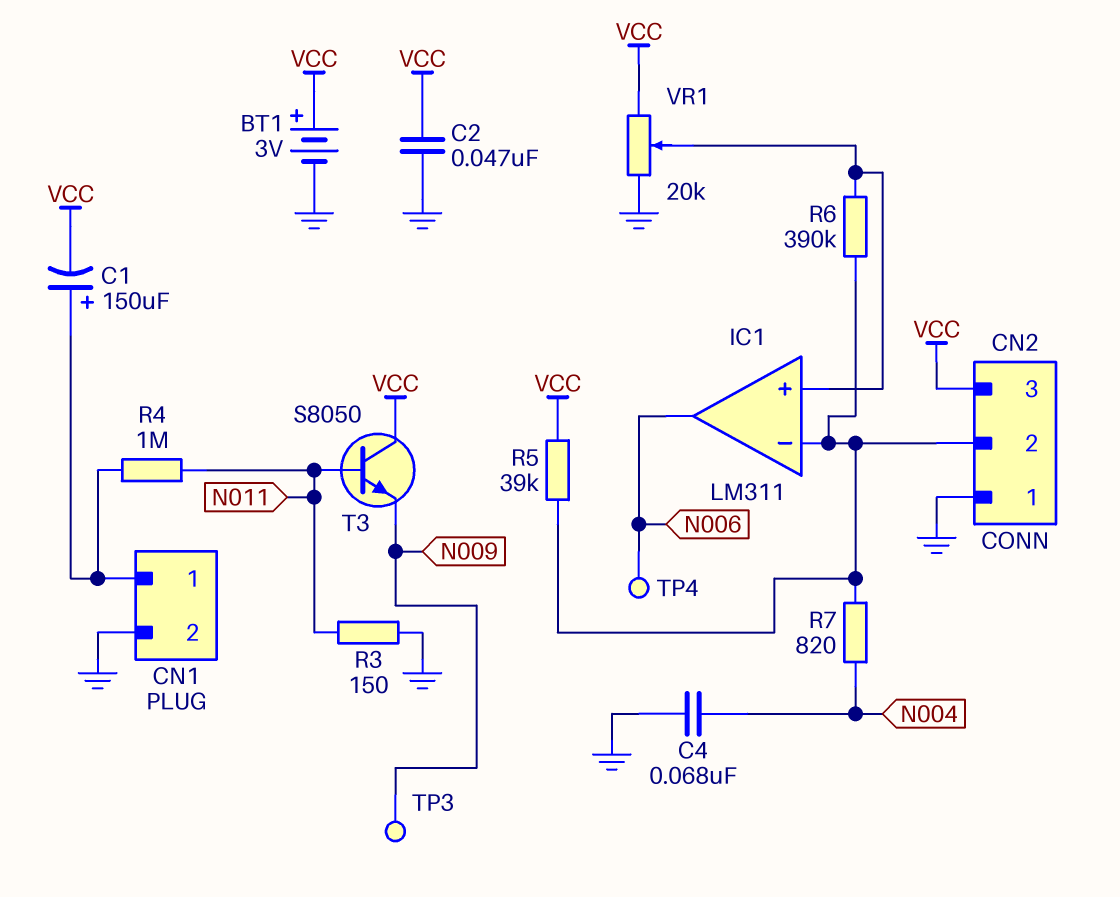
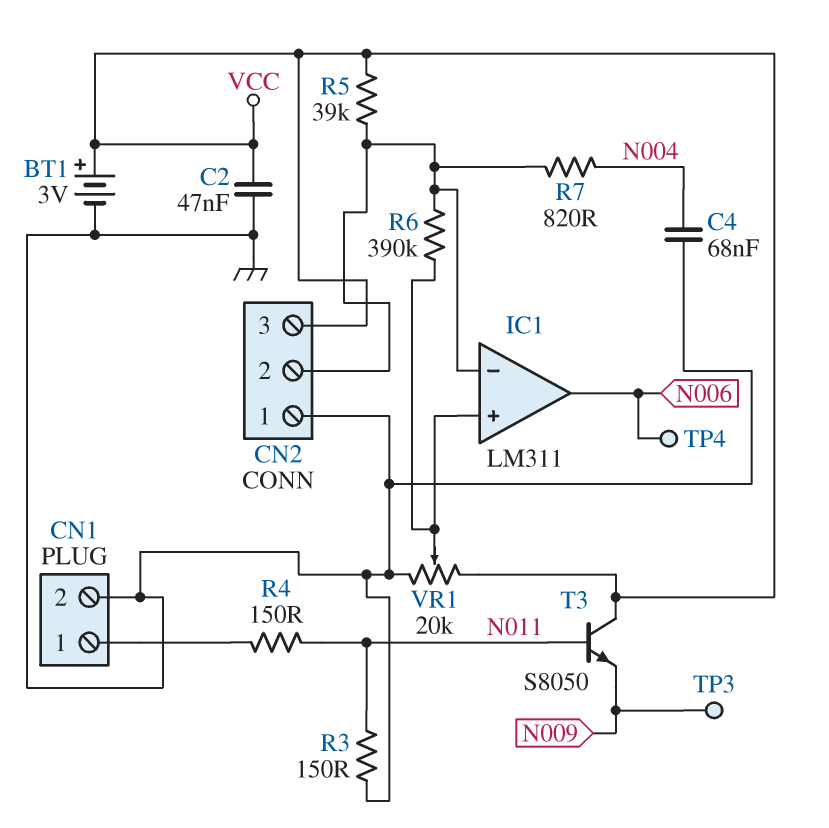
C1: 150uF (plus CN1/1, minus VCC) -> none
R4: 1M (CN1/1, N011) -> 150 (CN1/1, N011)

